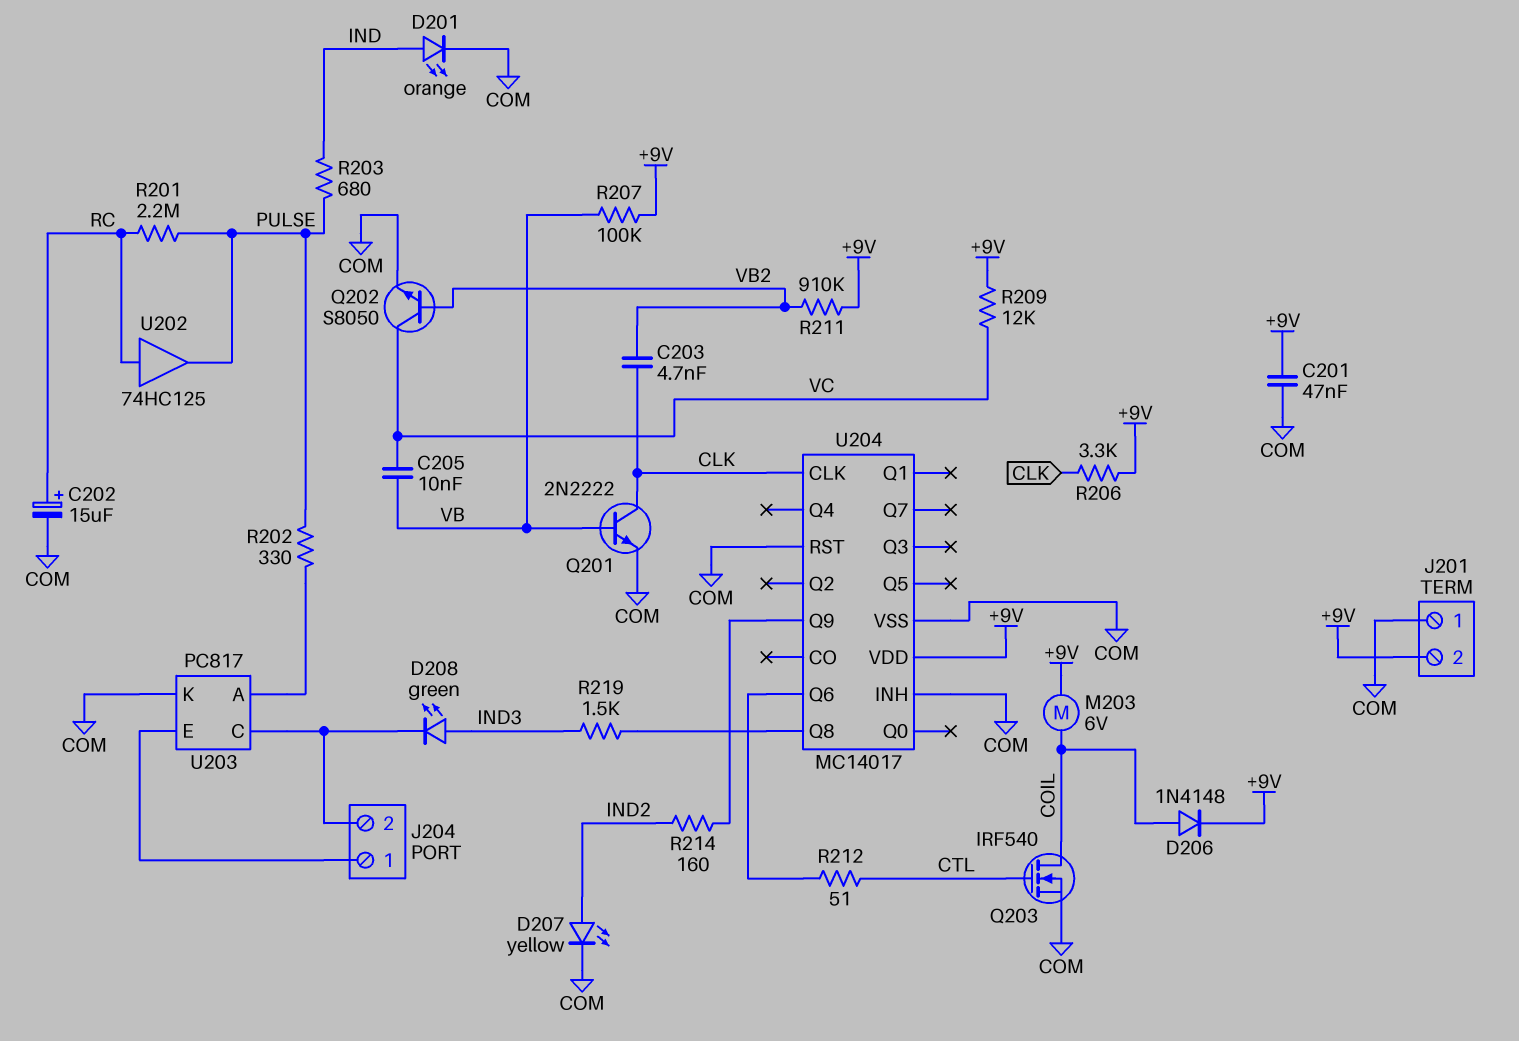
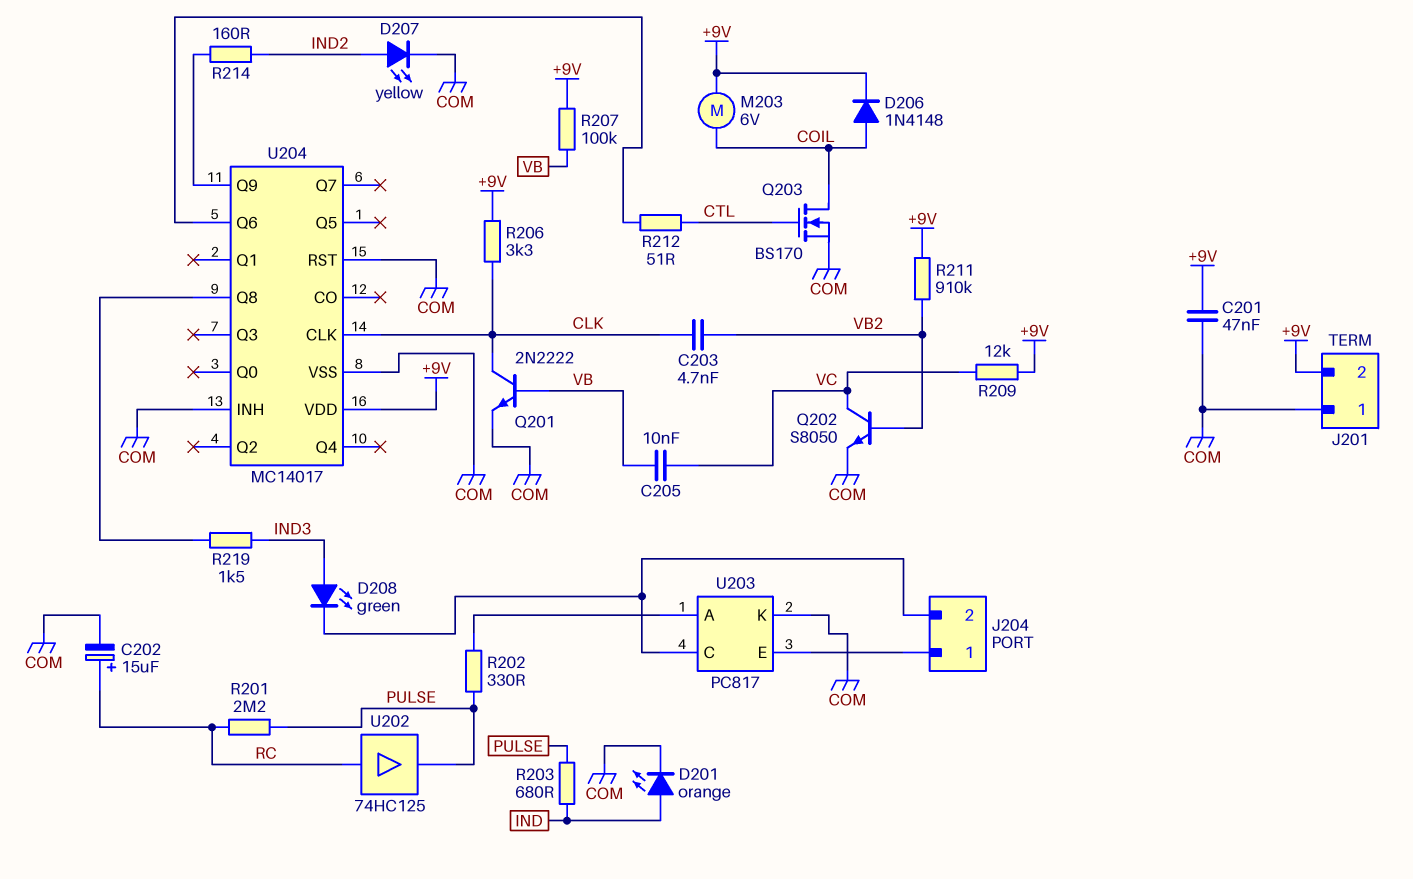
Q203: NMOS IRF540 (G CTL, D COIL, S COM) -> NMOS BS170 (G CTL, D COIL, S COM)

